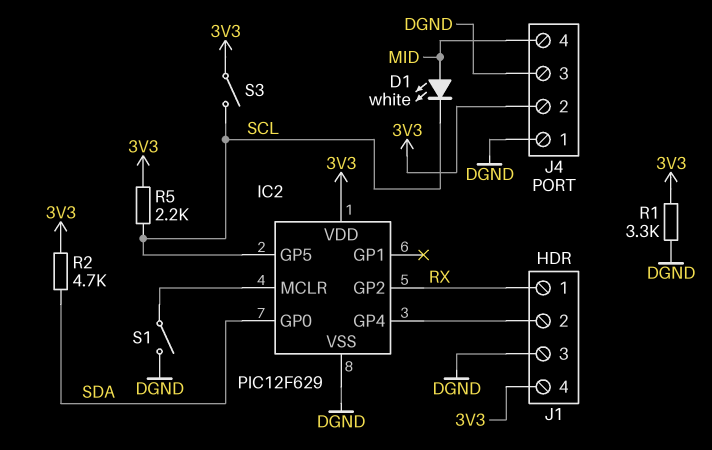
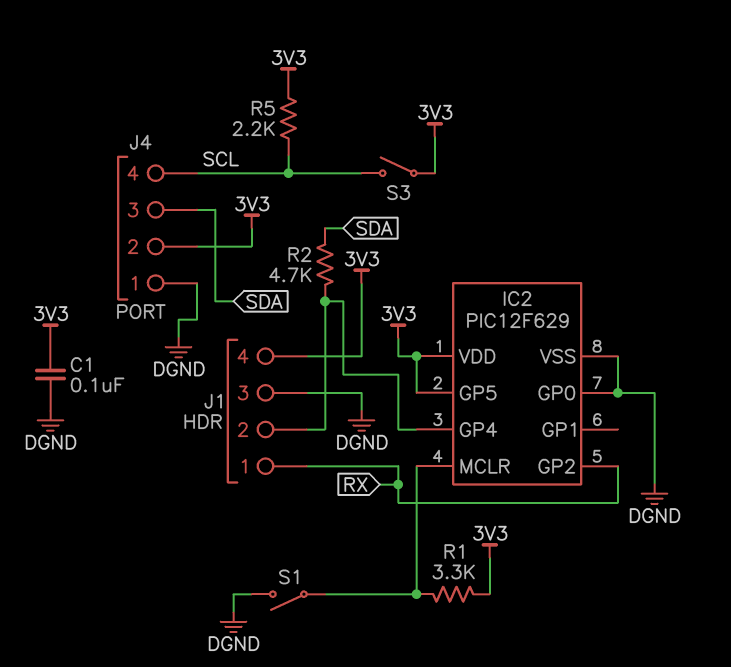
C1: none -> 100nF (3V3, DGND)
D1: LED white (A MID, K SCL) -> none
IC2 pin GP0: SDA -> DGND
IC2 pin GP5: SCL -> 3V3
J4 pin 3: DGND -> SDA
J4 pin 4: MID -> SCL
R1: 3.3k (3V3, DGND) -> 3.3k (3V3, IC2/MCLR)
R2: 4.7k (3V3, SDA) -> 4.7k (IC2/GP4, SDA)

